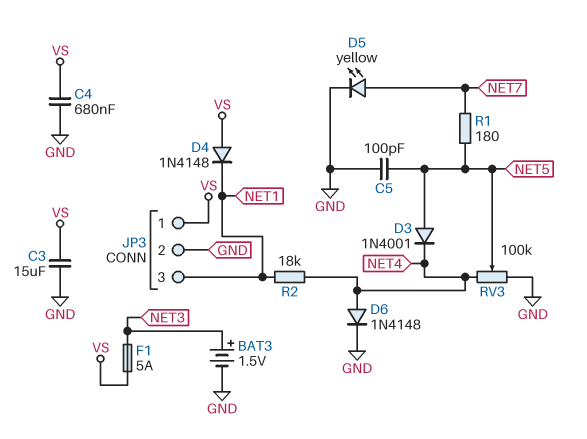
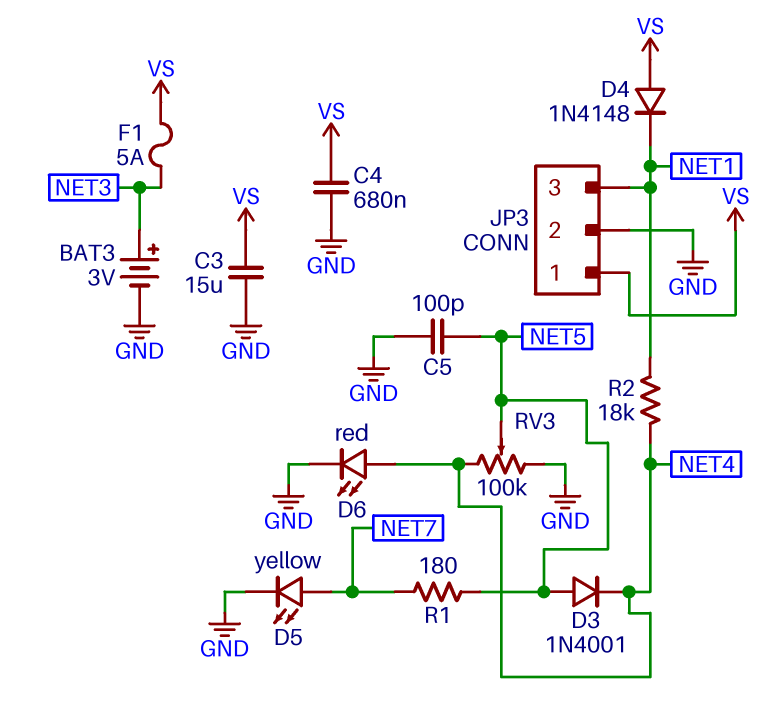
BAT3: 1.5V (plus NET3, minus GND) -> 3V (plus NET3, minus GND)
D6: diode 1N4148 (A NET4, K GND) -> LED red (A NET4, K GND)

